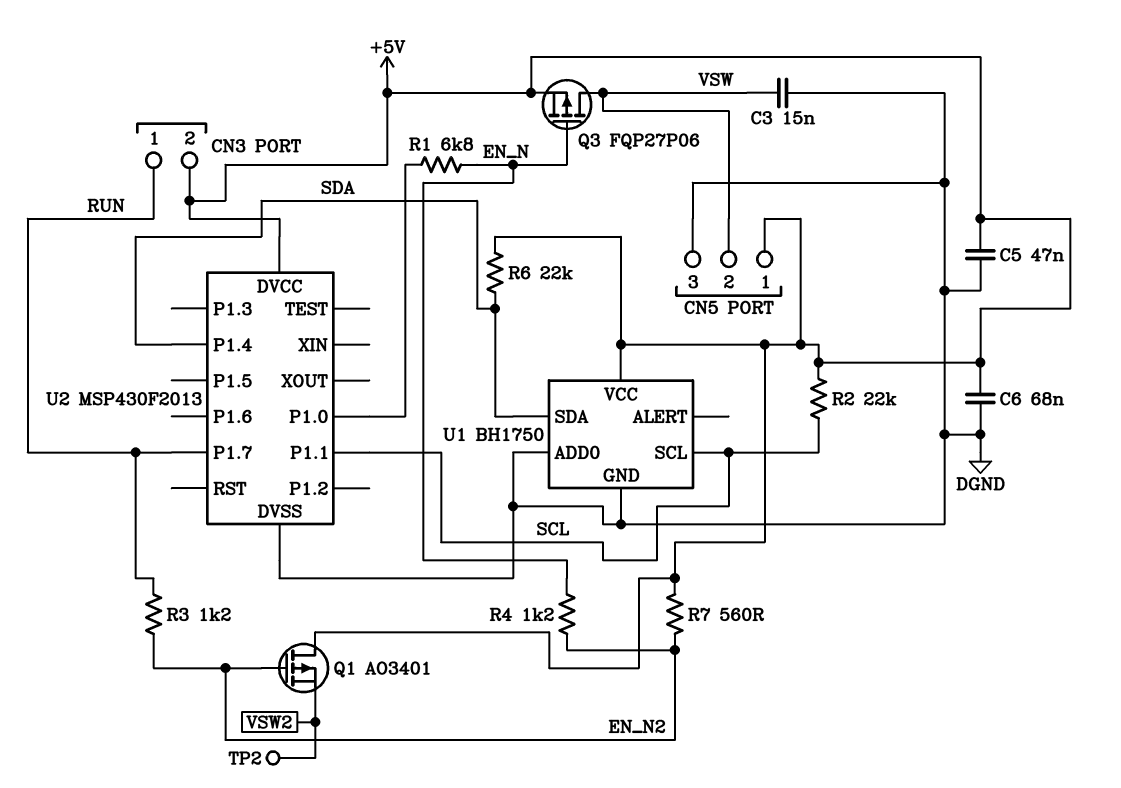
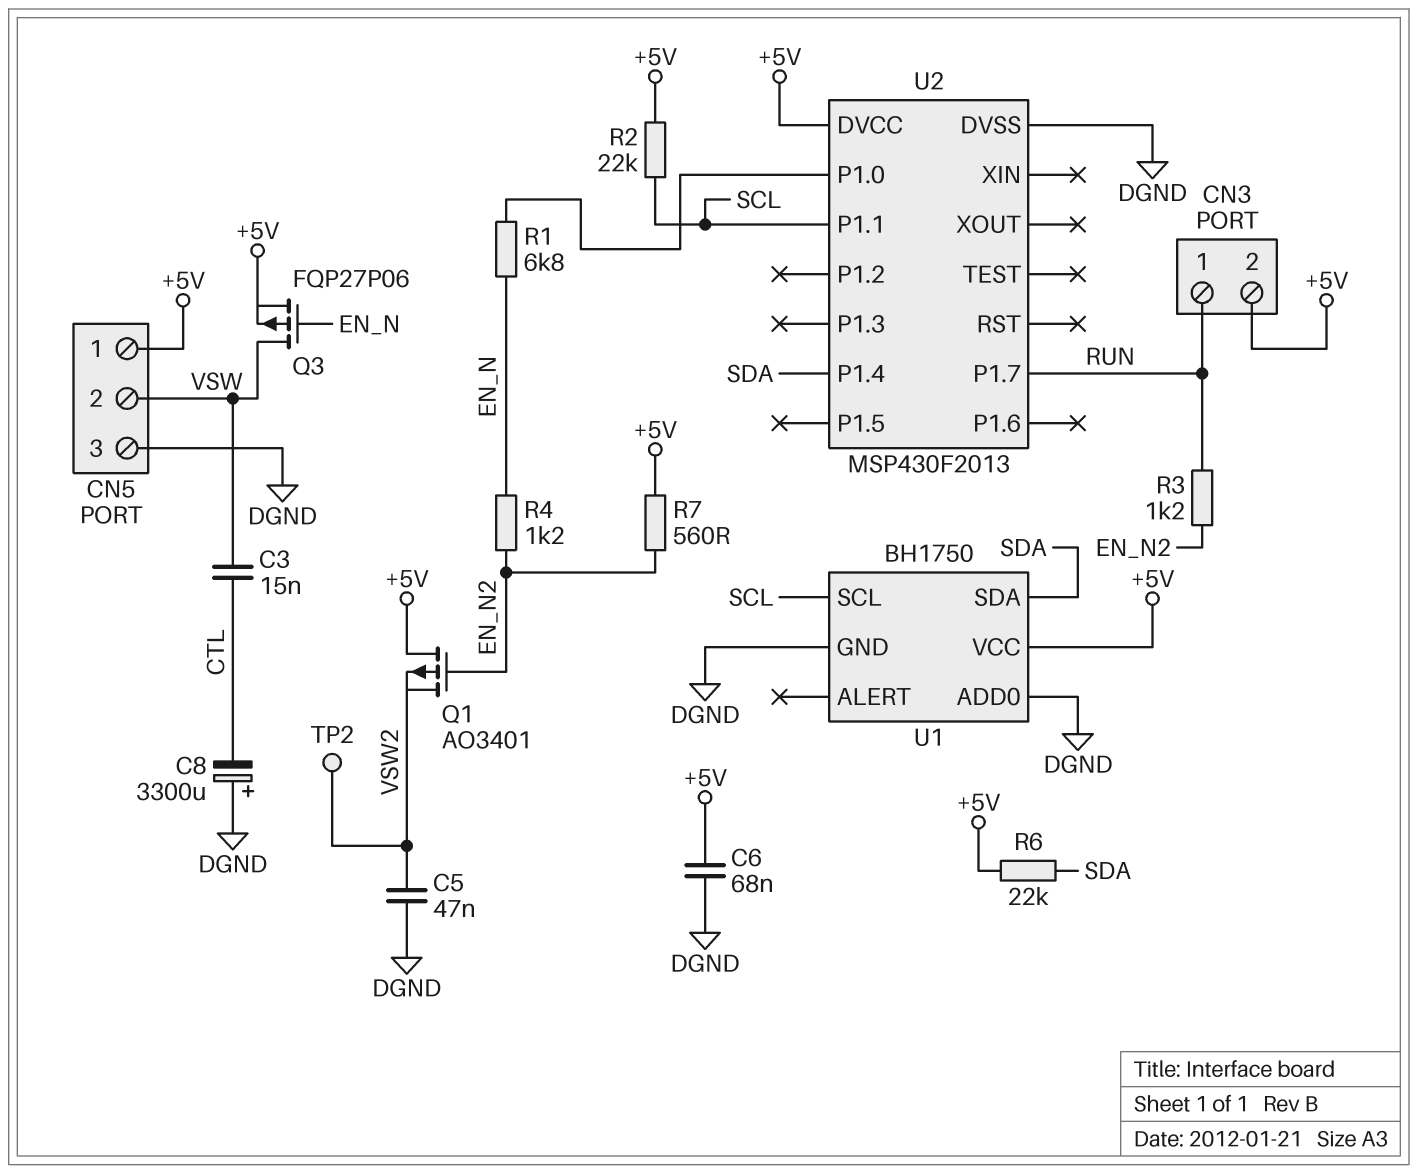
C3: 15nF (DGND, VSW) -> 15nF (CTL, VSW)
C5: 47nF (+5V, DGND) -> 47nF (DGND, VSW2)
C8: none -> 3300uF (plus DGND, minus CTL)

